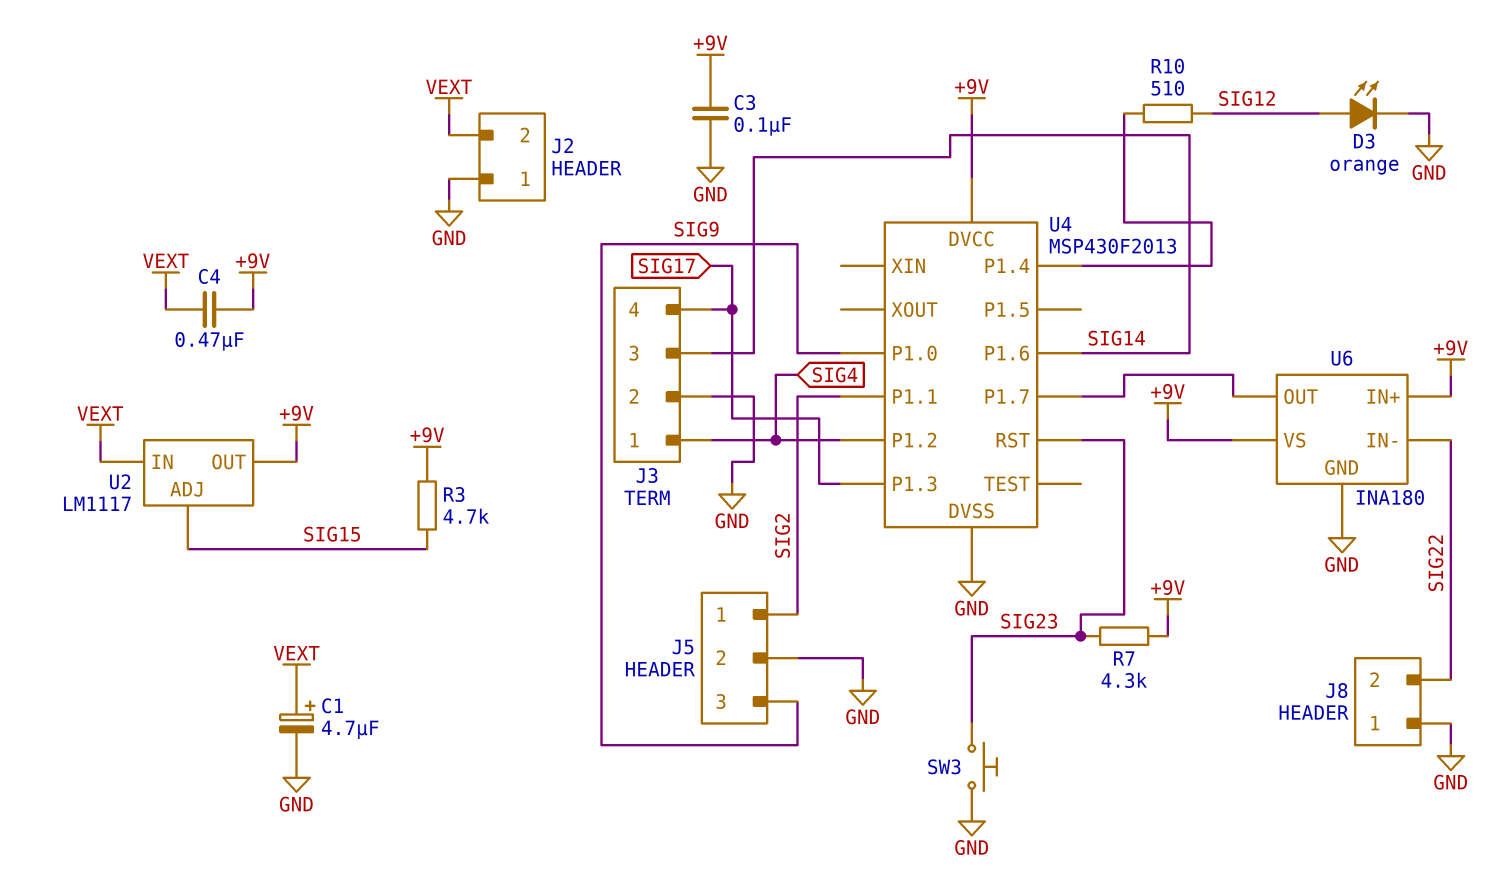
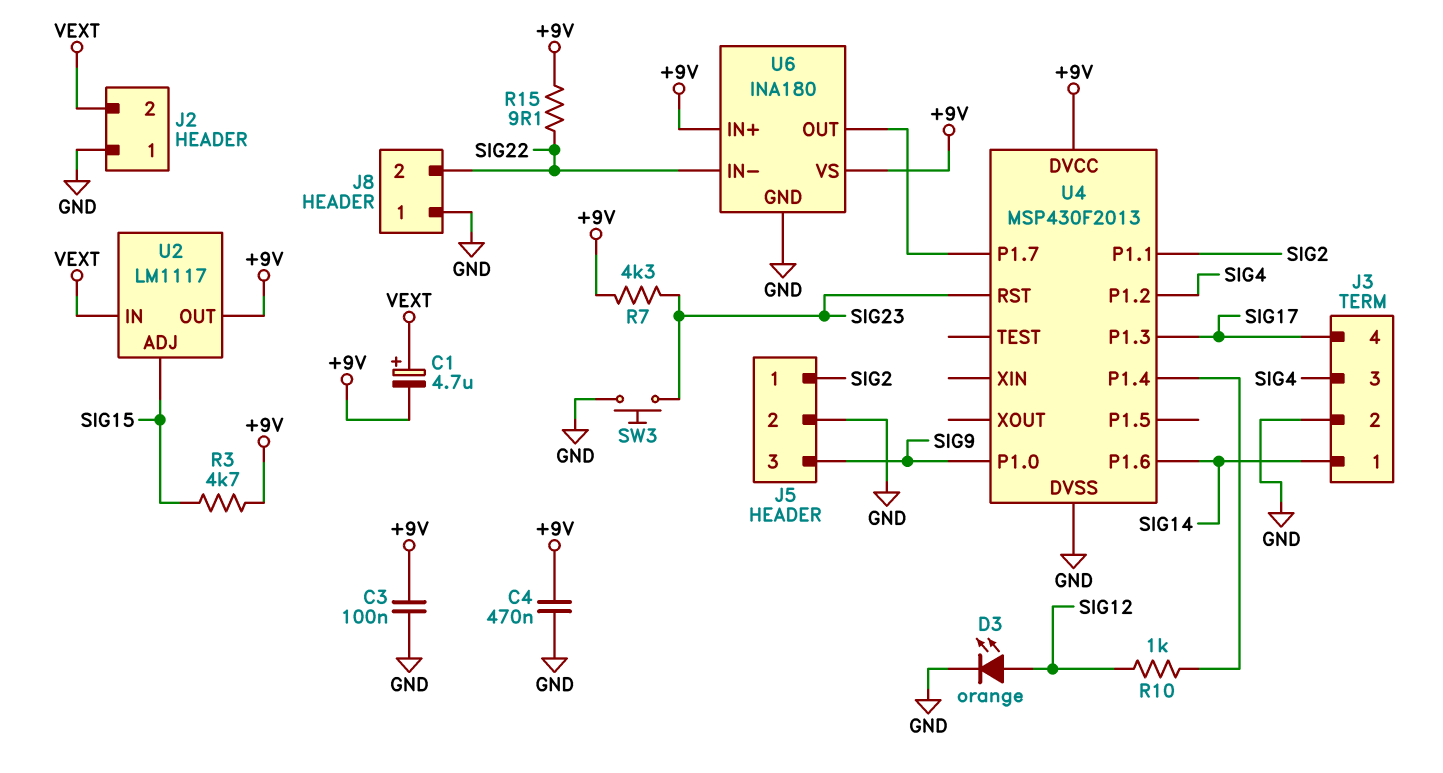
C1: 4.7uF (plus VEXT, minus GND) -> 4.7uF (plus VEXT, minus +9V)
C4: 470nF (+9V, VEXT) -> 470nF (+9V, GND)
J3 pin 1: SIG4 -> SIG14
J3 pin 3: SIG14 -> SIG4
R10: 510 (SIG12, U4/P1.4) -> 1k (SIG12, U4/P1.4)
R15: none -> 9.1 (+9V, SIG22)

